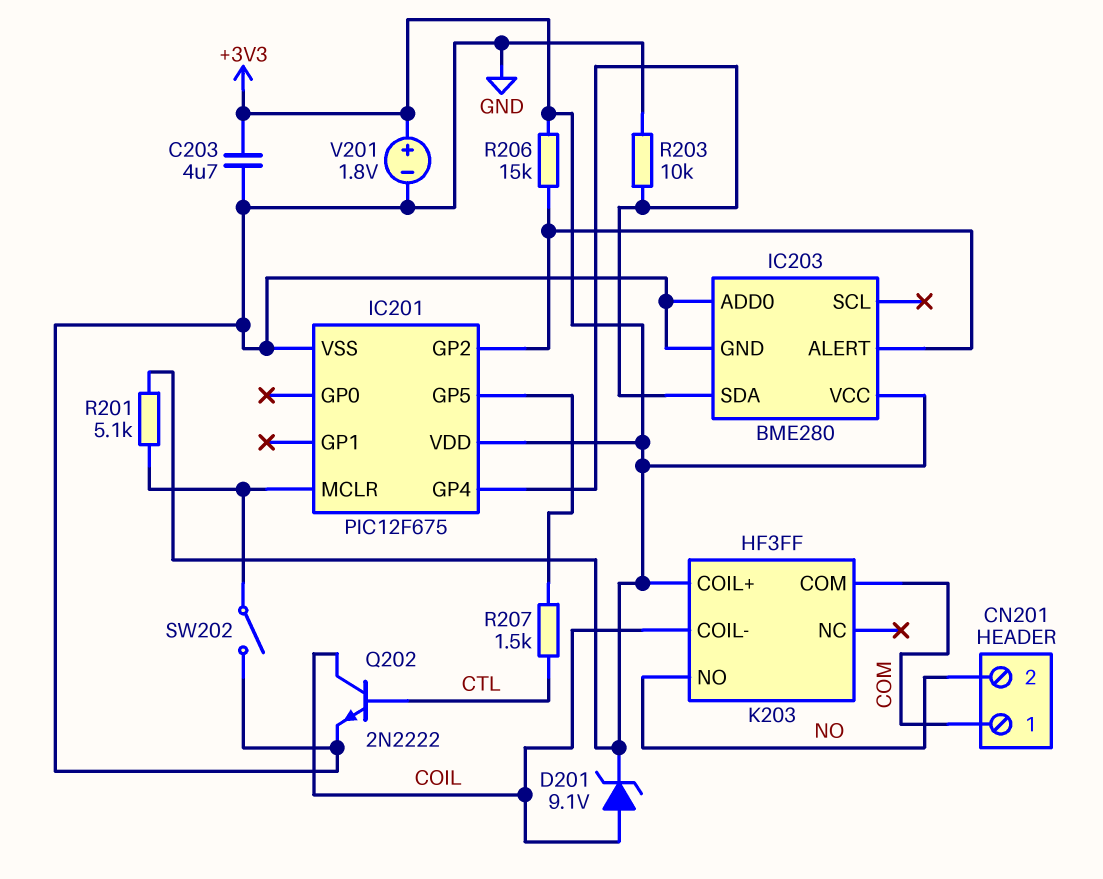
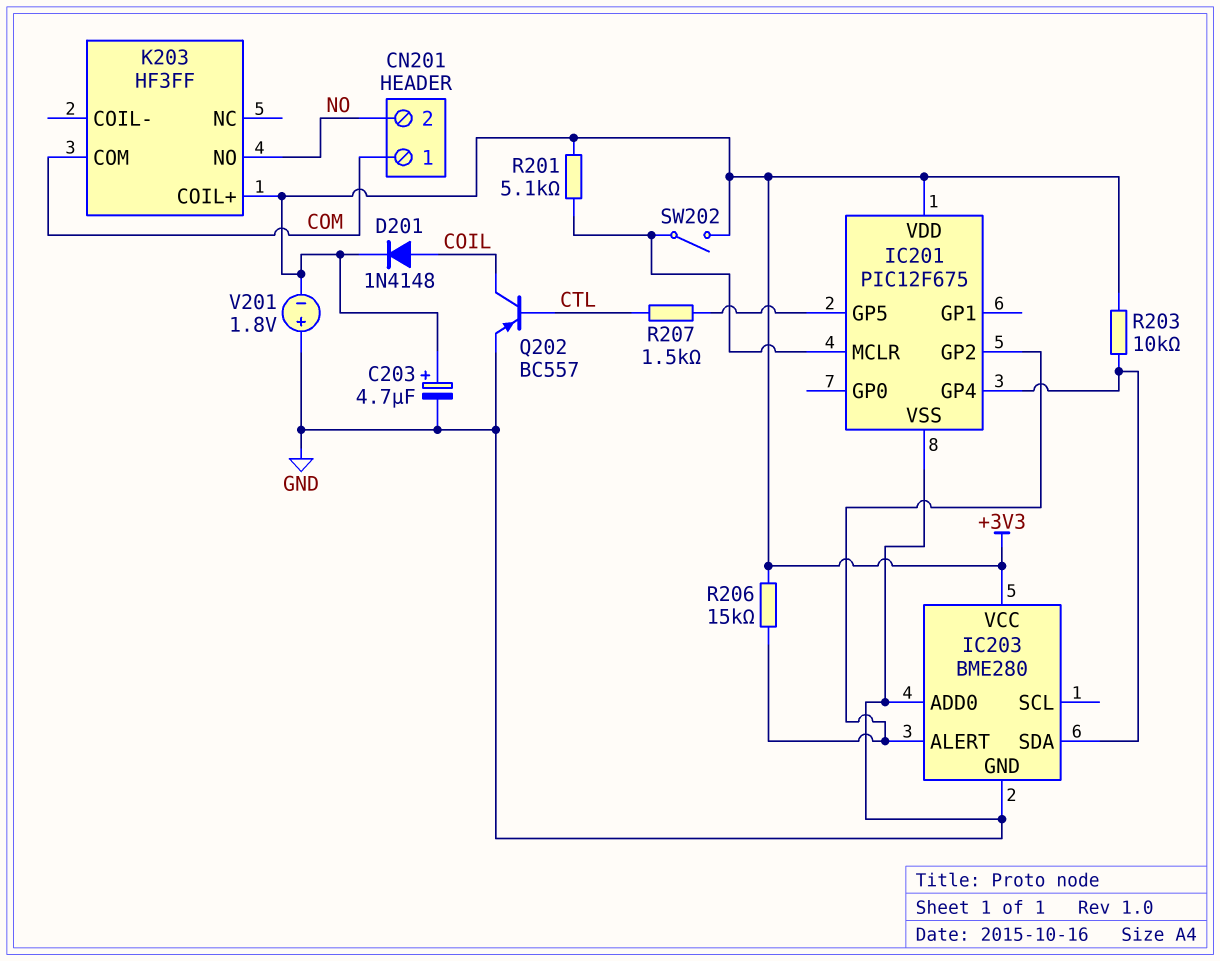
C203: 4.7uF (+3V3, GND) -> 4.7uF (plus +3V3, minus GND)
D201: zener 9.1V (A COIL, K +3V3) -> diode 1N4148 (A COIL, K +3V3)
K203 pin COIL-: COIL -> none
Q202: NPN 2N2222 (B CTL, C COIL, E GND) -> PNP BC557 (B CTL, C COIL, E GND)
R203: 10k (GND, IC201/GP4) -> 10k (+3V3, IC201/GP4)
SW202: switch (GND, IC201/MCLR) -> switch (+3V3, IC201/MCLR)
V201: 1.8V (plus +3V3, minus GND) -> 1.8V (plus GND, minus +3V3)

